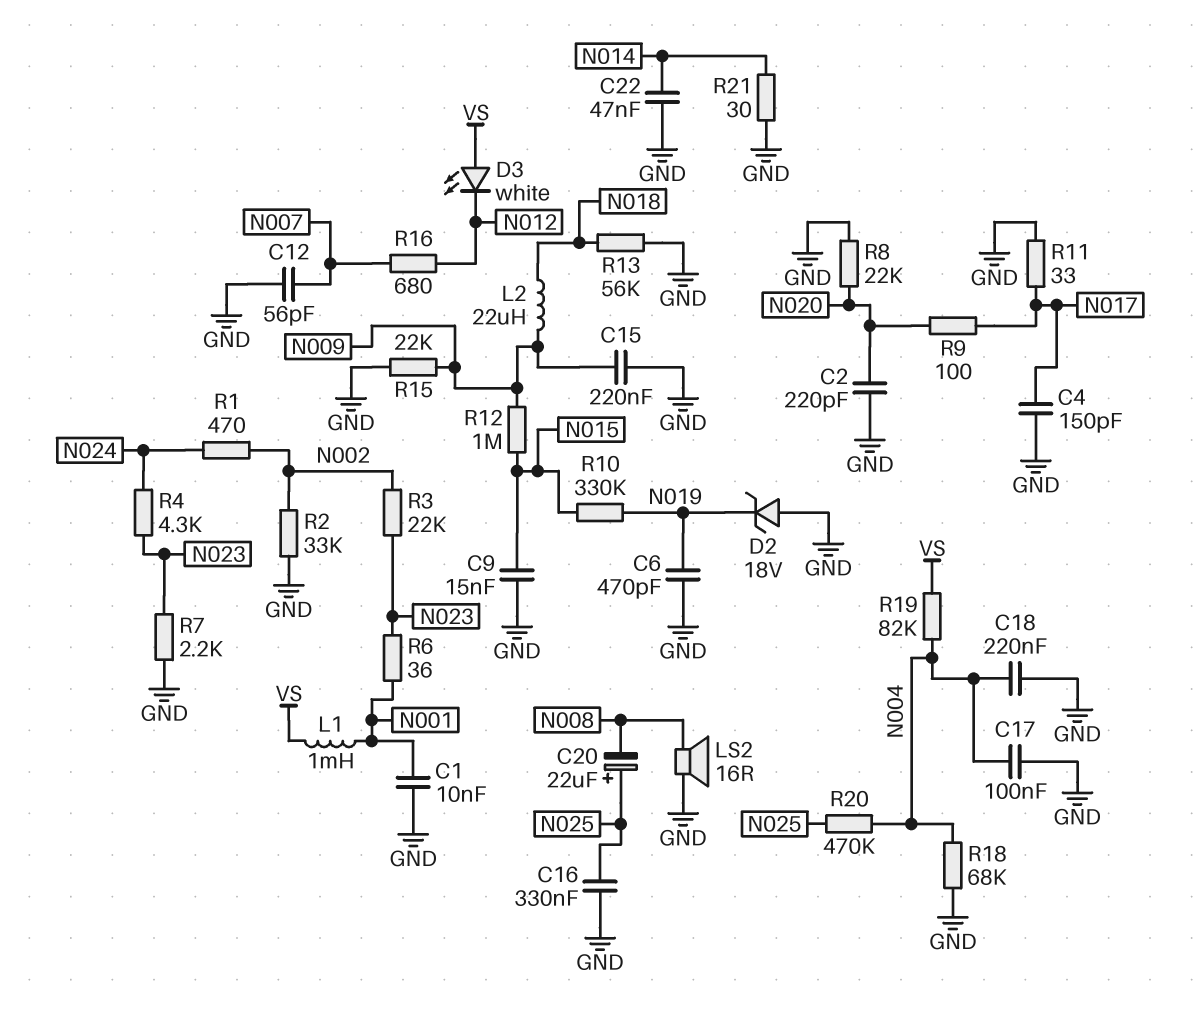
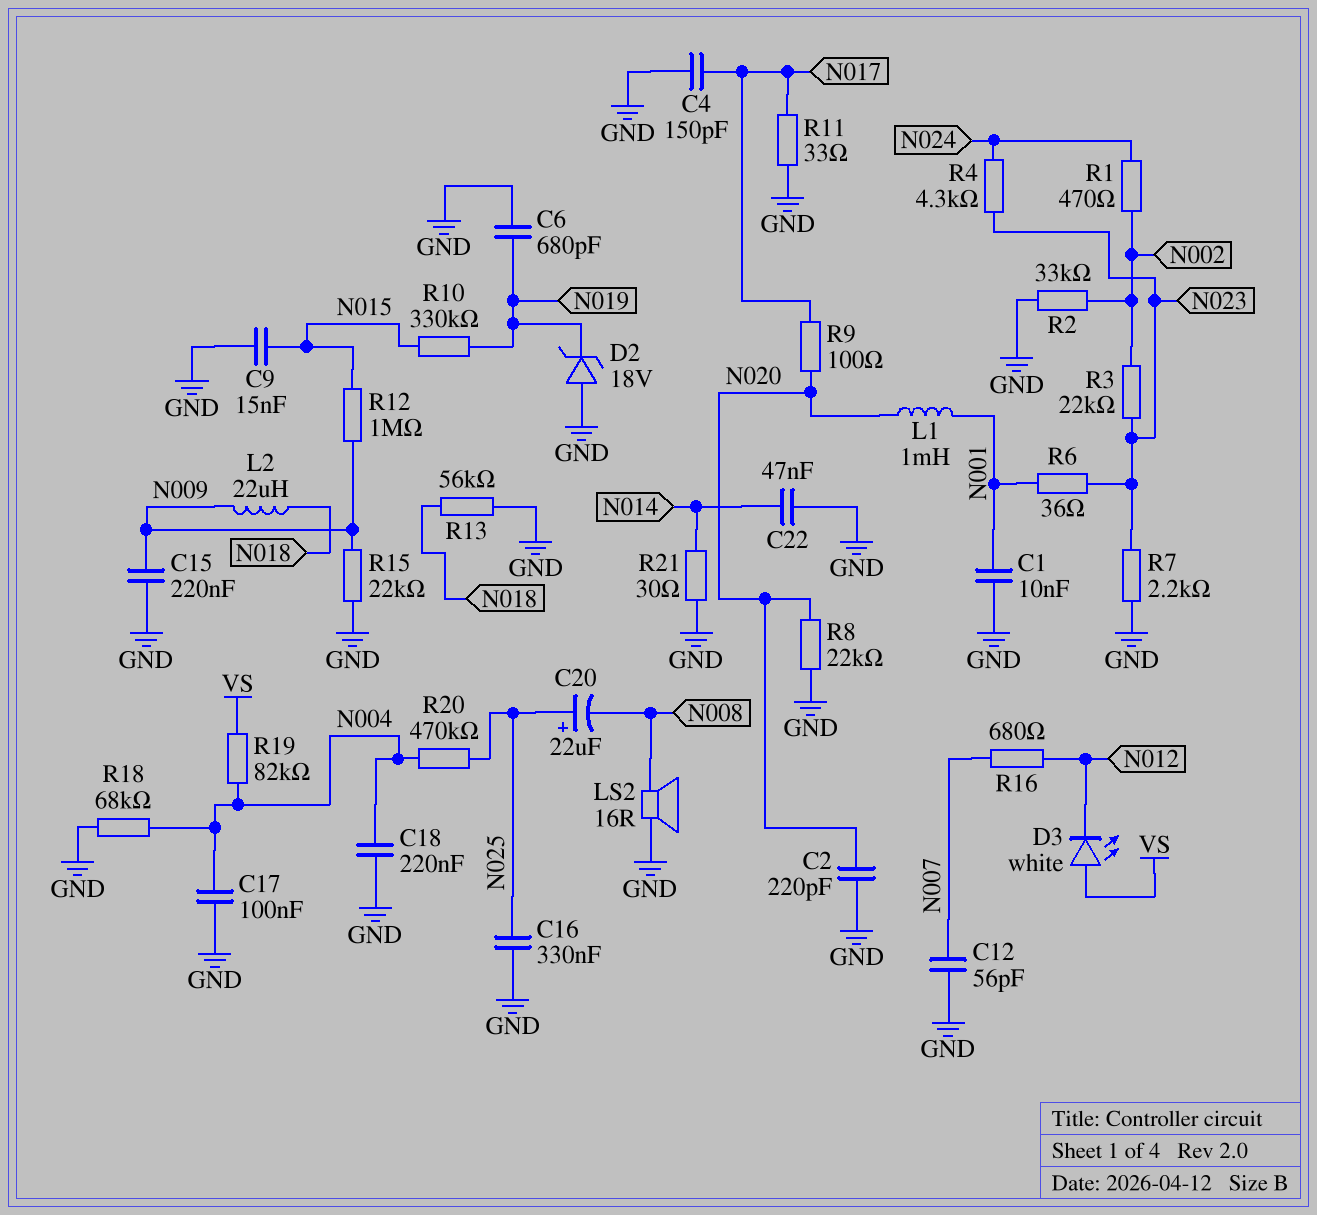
C6: 470pF (GND, N019) -> 680pF (GND, N019)
L1: 1mH (N001, VS) -> 1mH (N001, N020)

